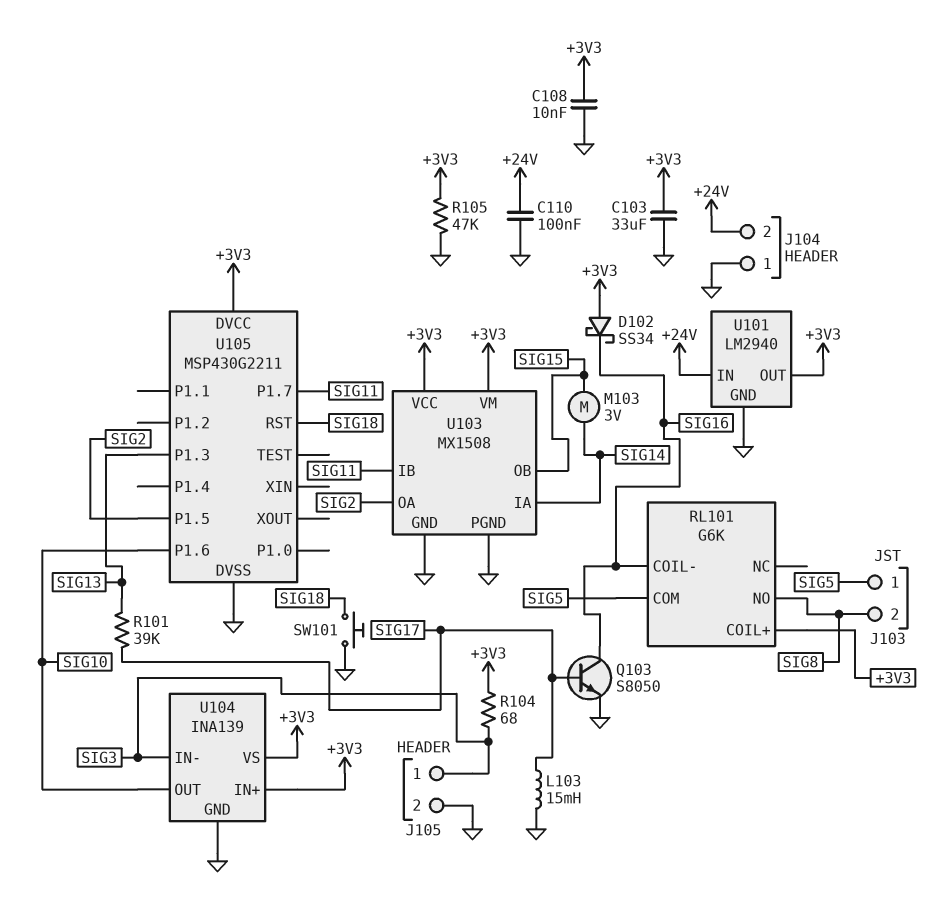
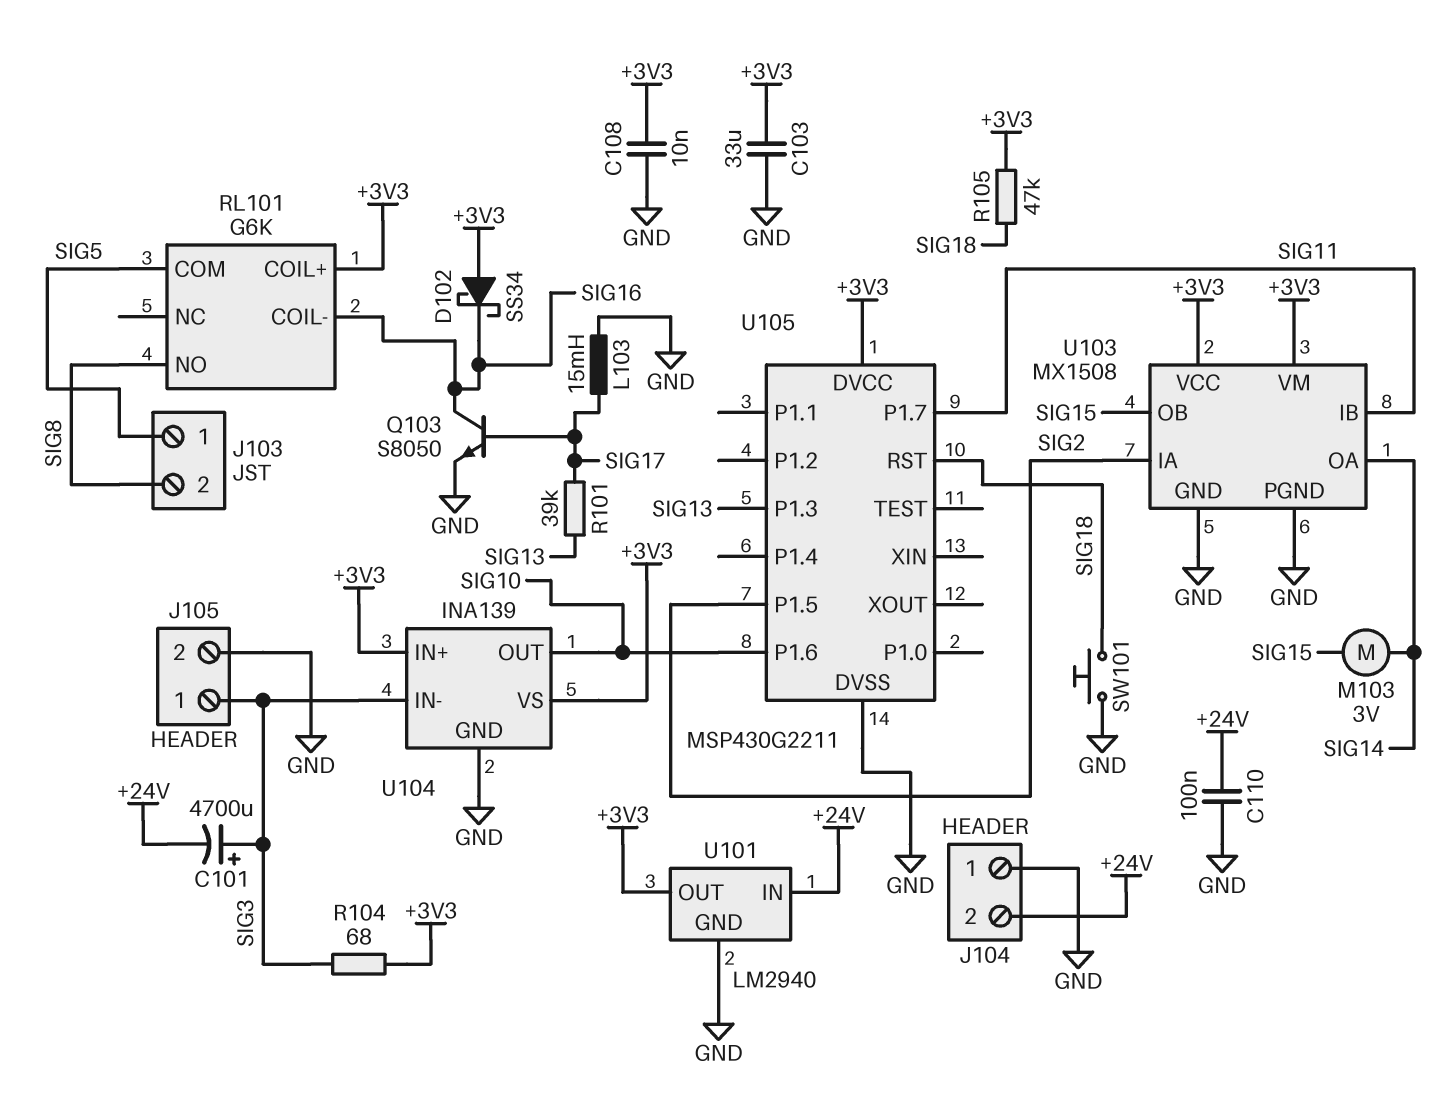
C101: none -> 4700uF (plus SIG3, minus +24V)
R105: 47k (+3V3, GND) -> 47k (+3V3, SIG18)
U103 pin IA: SIG14 -> SIG2
U103 pin OA: SIG2 -> SIG14

